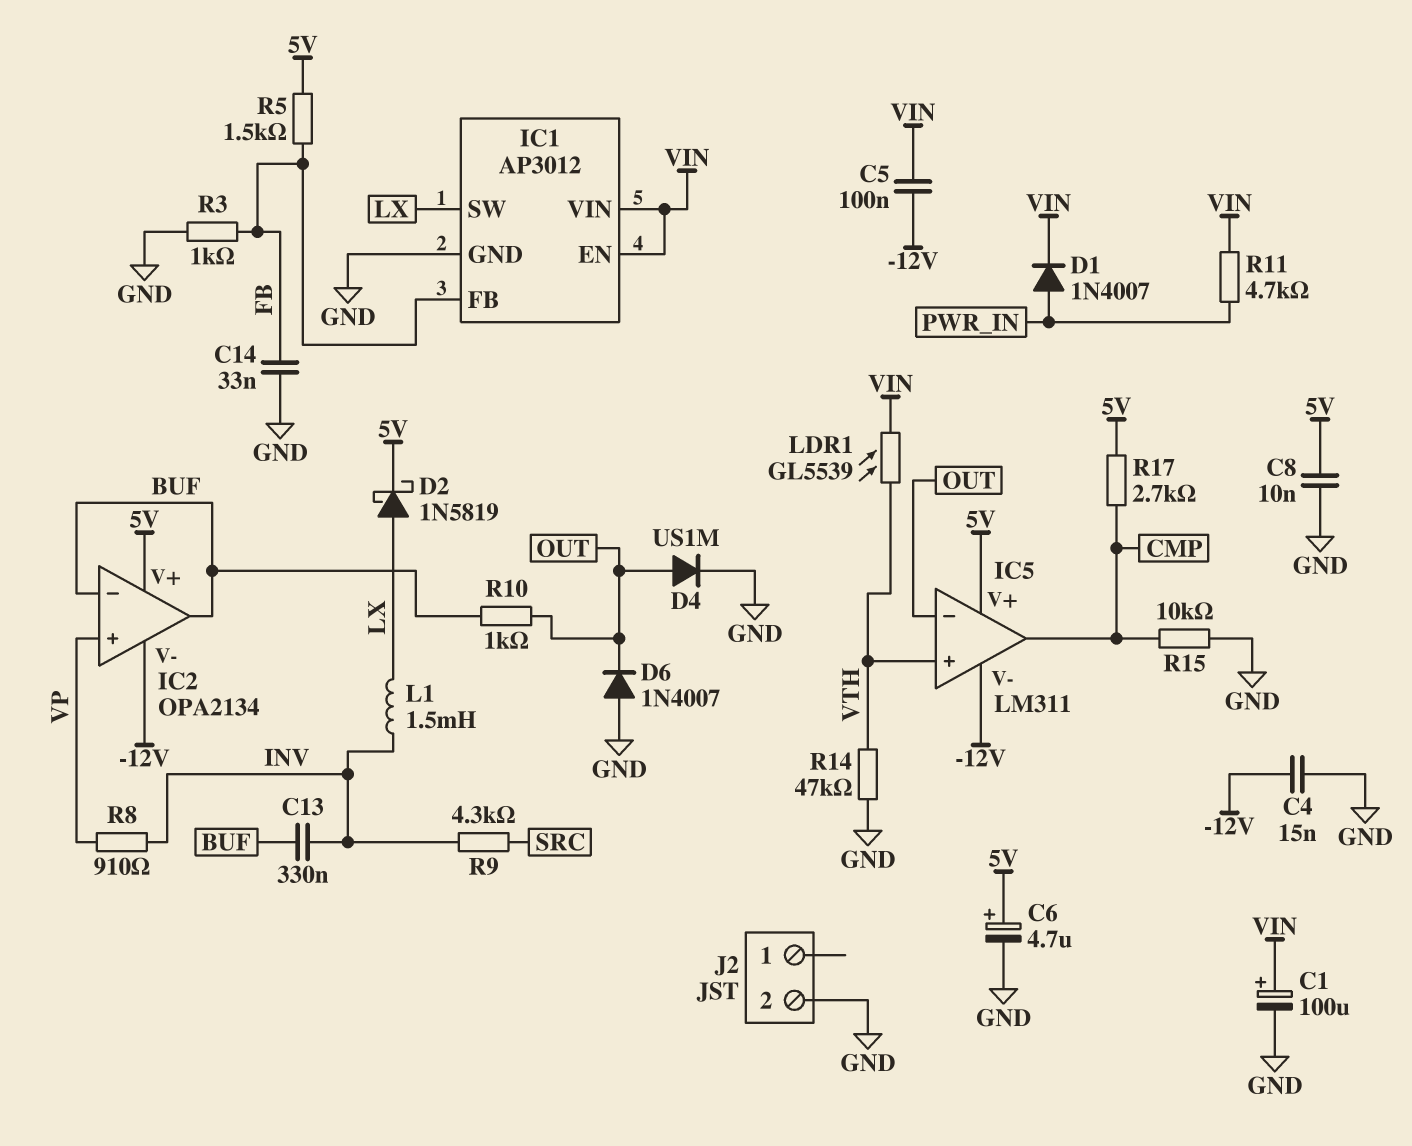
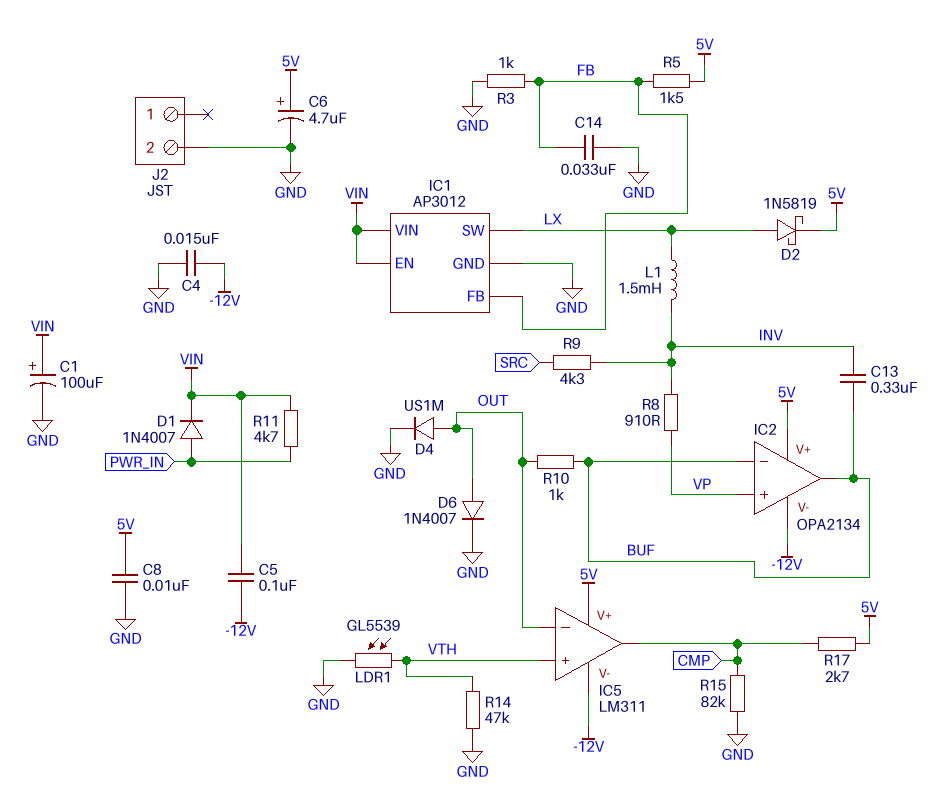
D6: diode 1N4007 (A GND, K OUT) -> diode 1N4007 (A OUT, K GND)
LDR1: GL5539 (VIN, VTH) -> GL5539 (GND, VTH)
R15: 10k (CMP, GND) -> 82k (CMP, GND)

